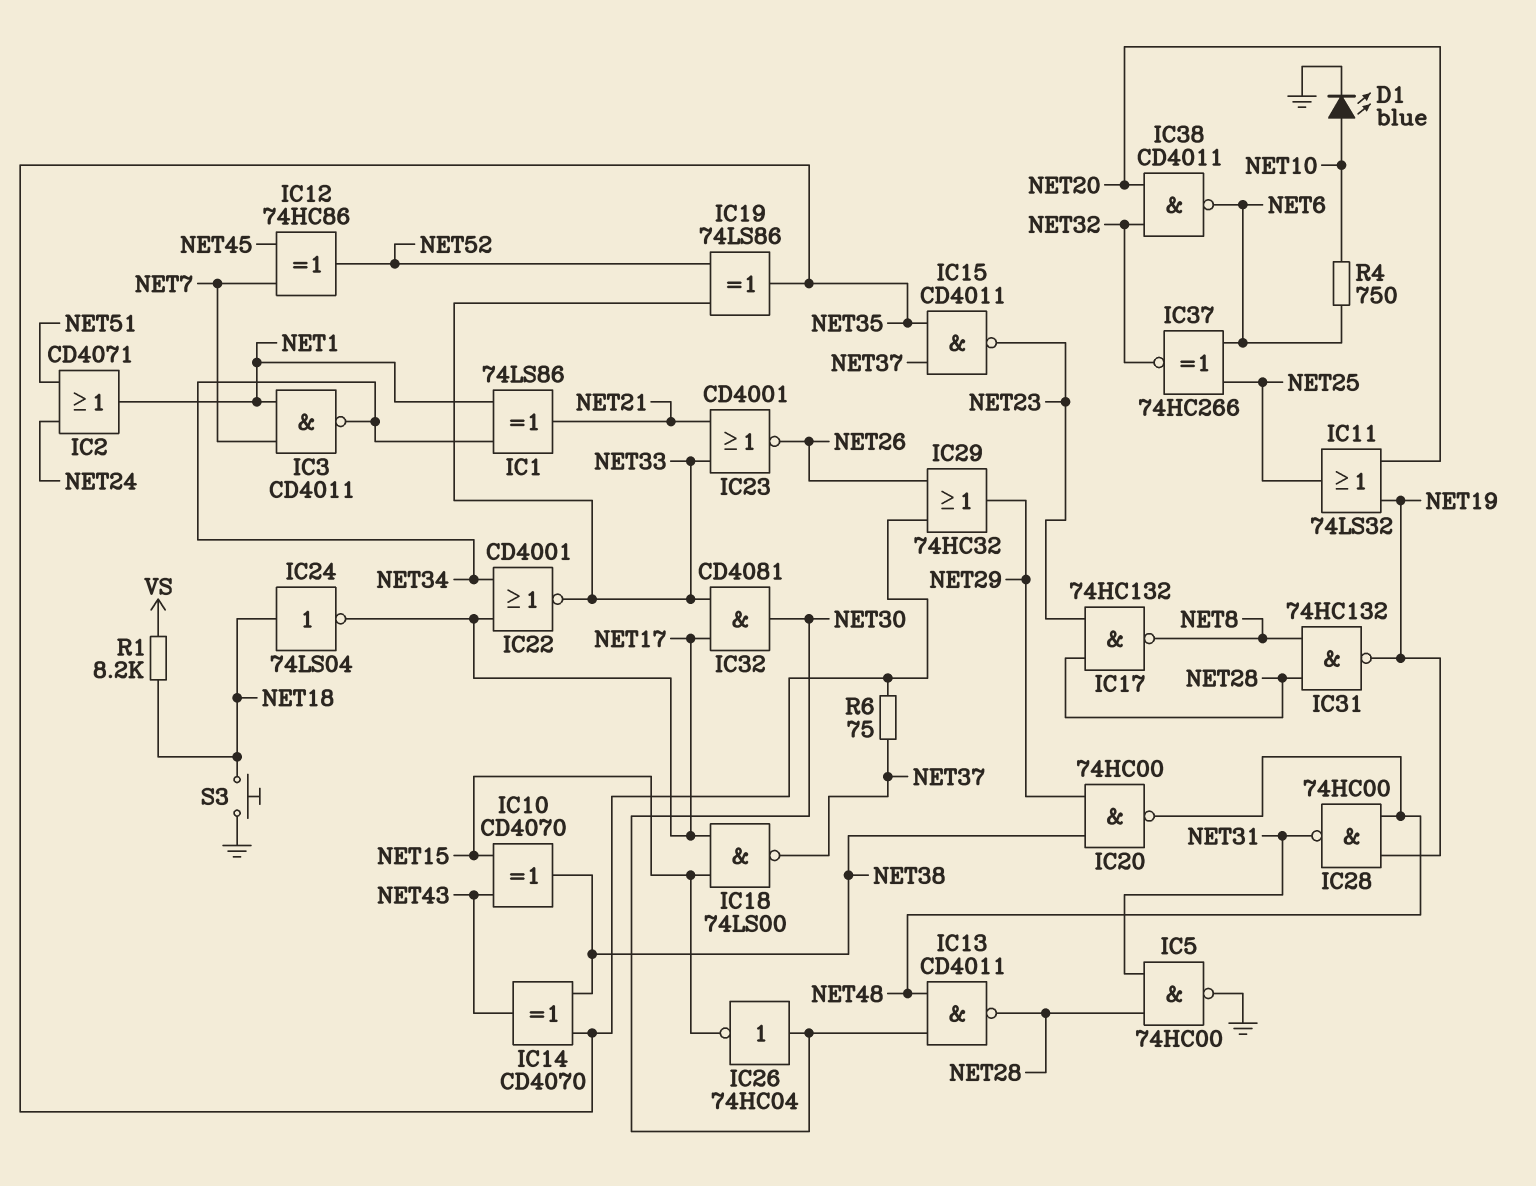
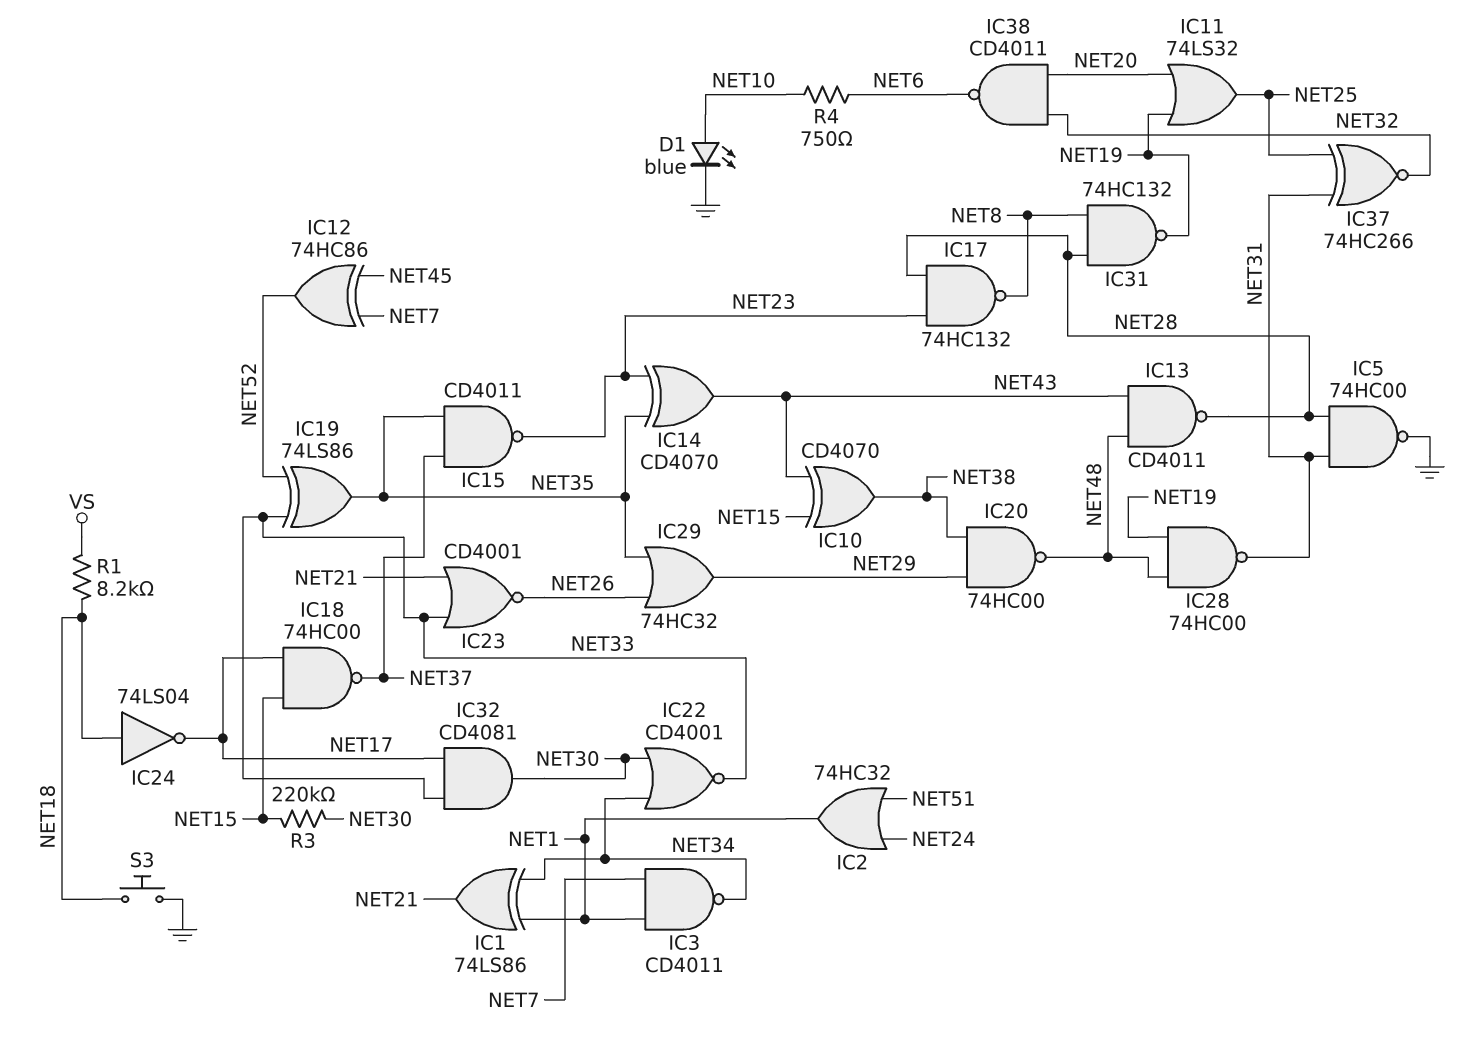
IC2: OR CD4071 (in NET24, in NET51, out NET1) -> OR 74HC32 (in NET24, in NET51, out NET1)
IC13: NAND CD4011 (in NET30, in NET48, out NET28) -> NAND CD4011 (in NET43, in NET48, out NET28)
IC14: XOR CD4070 (in NET35, in NET38, out NET43) -> XOR CD4070 (in NET23, in NET35, out NET43)
IC18: NAND 74LS00 (in NET15, in NET17, out NET37) -> NAND 74HC00 (in NET15, in NET17, out NET37)
IC22: NOR CD4001 (in NET17, in NET34, out NET33) -> NOR CD4001 (in NET30, in NET34, out NET33)
IC26: NOT 74HC04 (in NET30, out NET15) -> none
IC37: XNOR 74HC266 (in NET6, in NET25, out NET32) -> XNOR 74HC266 (in NET25, in NET31, out NET32)
R3: none -> 220k (NET15, NET30)
R6: 75 (NET35, NET37) -> none

